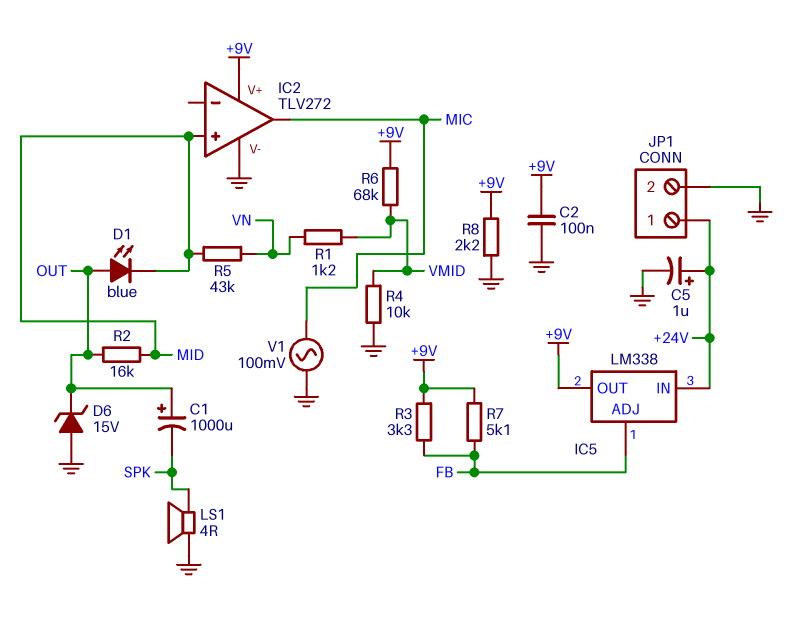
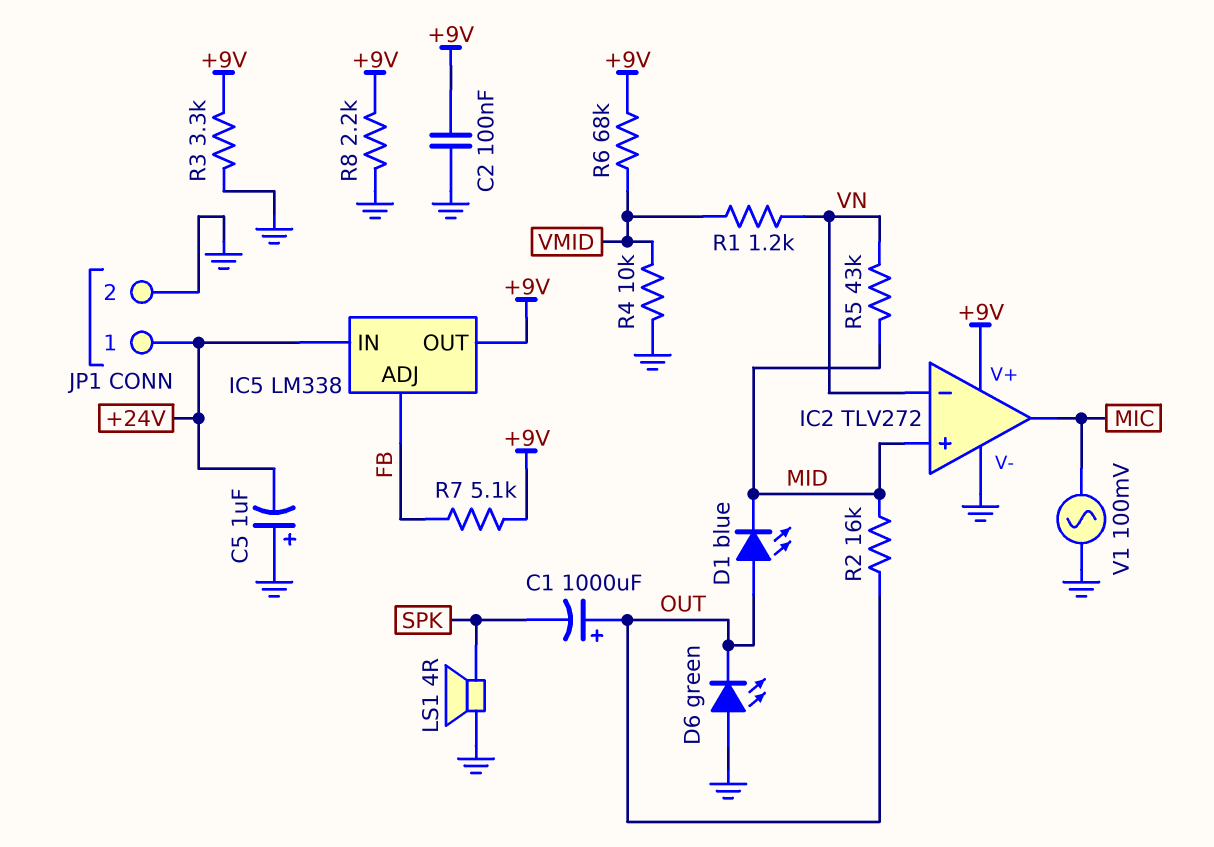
C5: 1uF (plus +24V, minus GND) -> 1uF (plus GND, minus +24V)
D6: zener 15V (A GND, K OUT) -> LED green (A GND, K OUT)
IC2 pin in-: none -> VN
R3: 3.3k (+9V, FB) -> 3.3k (+9V, GND)

